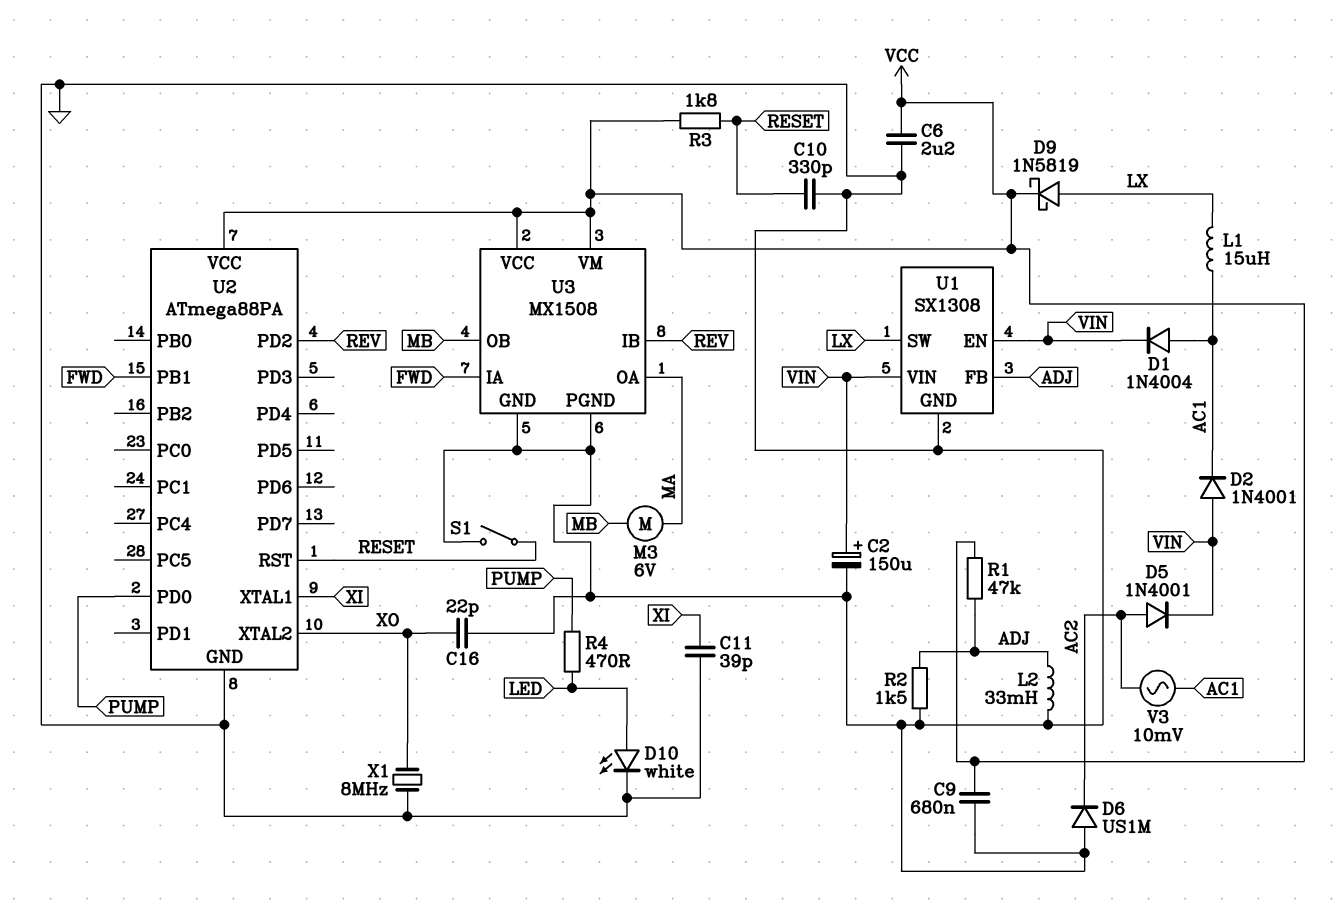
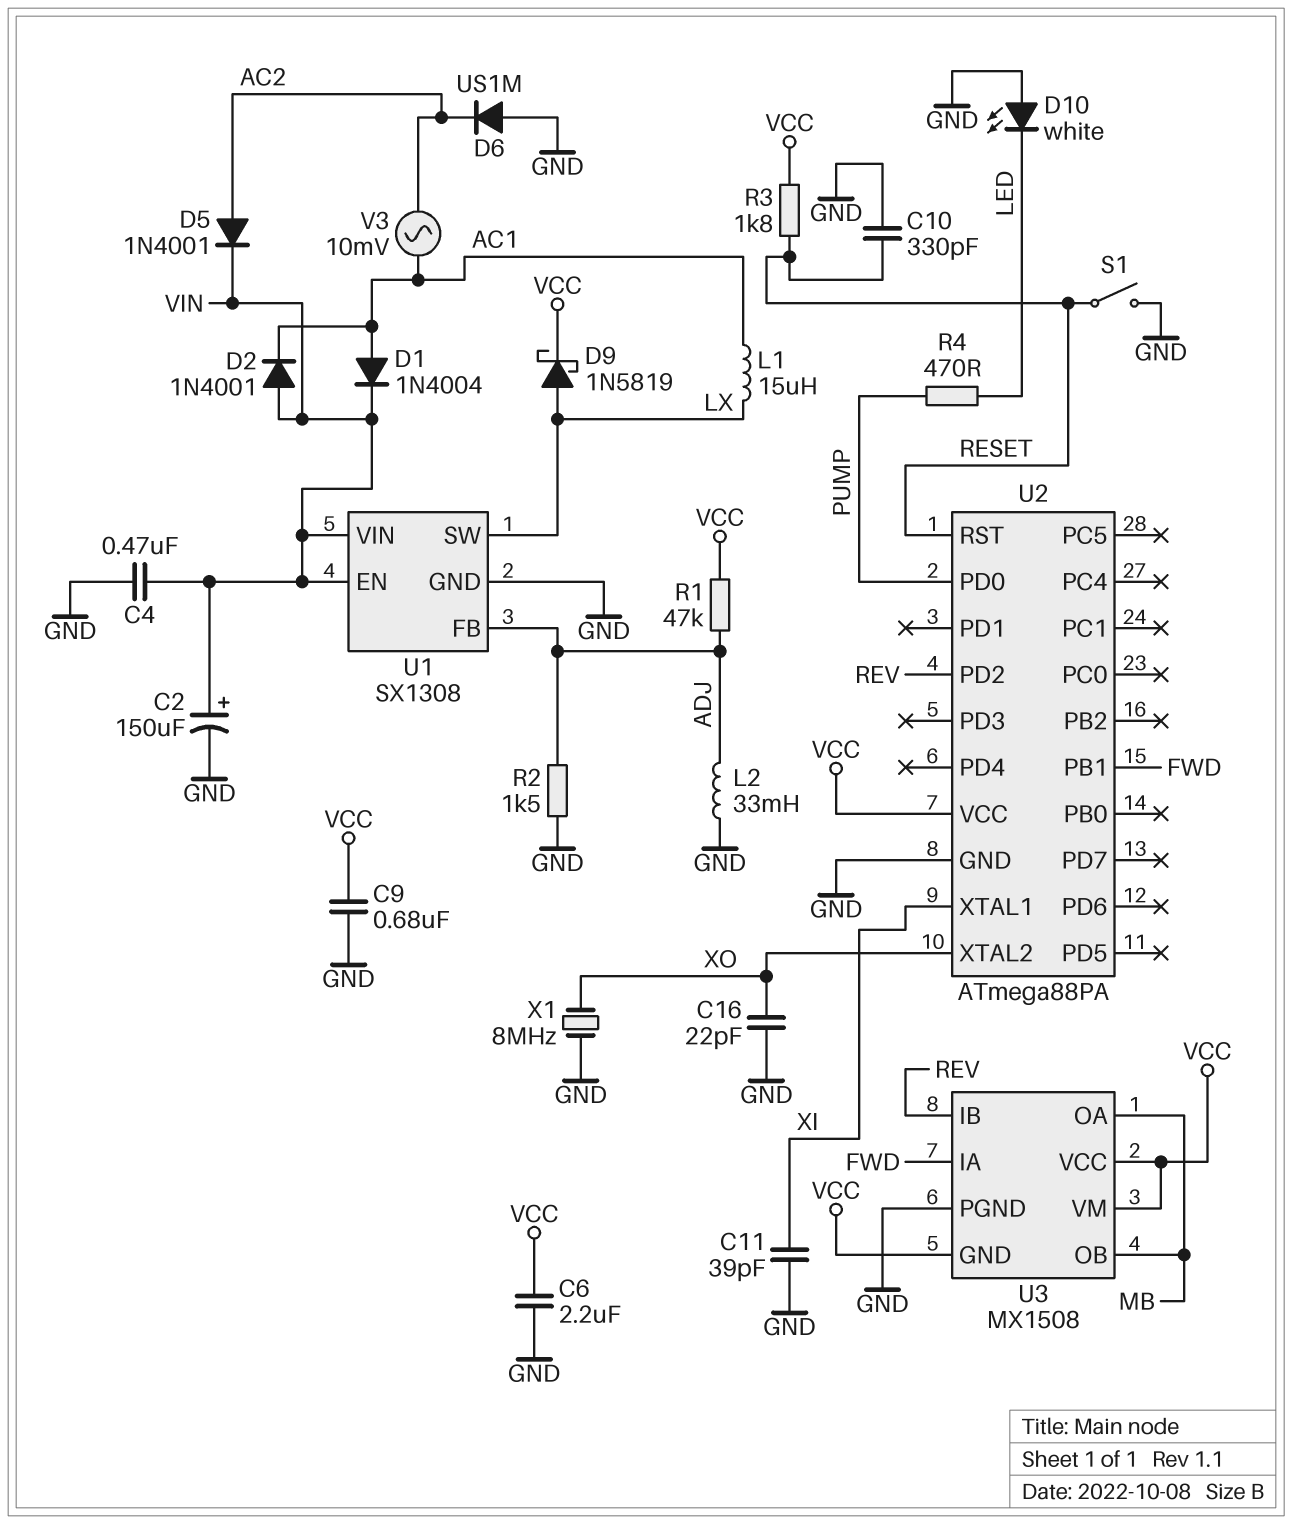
C4: none -> 470nF (GND, VIN)
D10: LED white (A LED, K GND) -> LED white (A GND, K LED)
M3: motor 6V (MA, MB) -> none
U3 pin GND: GND -> VCC
U3 pin OA: MA -> MB

